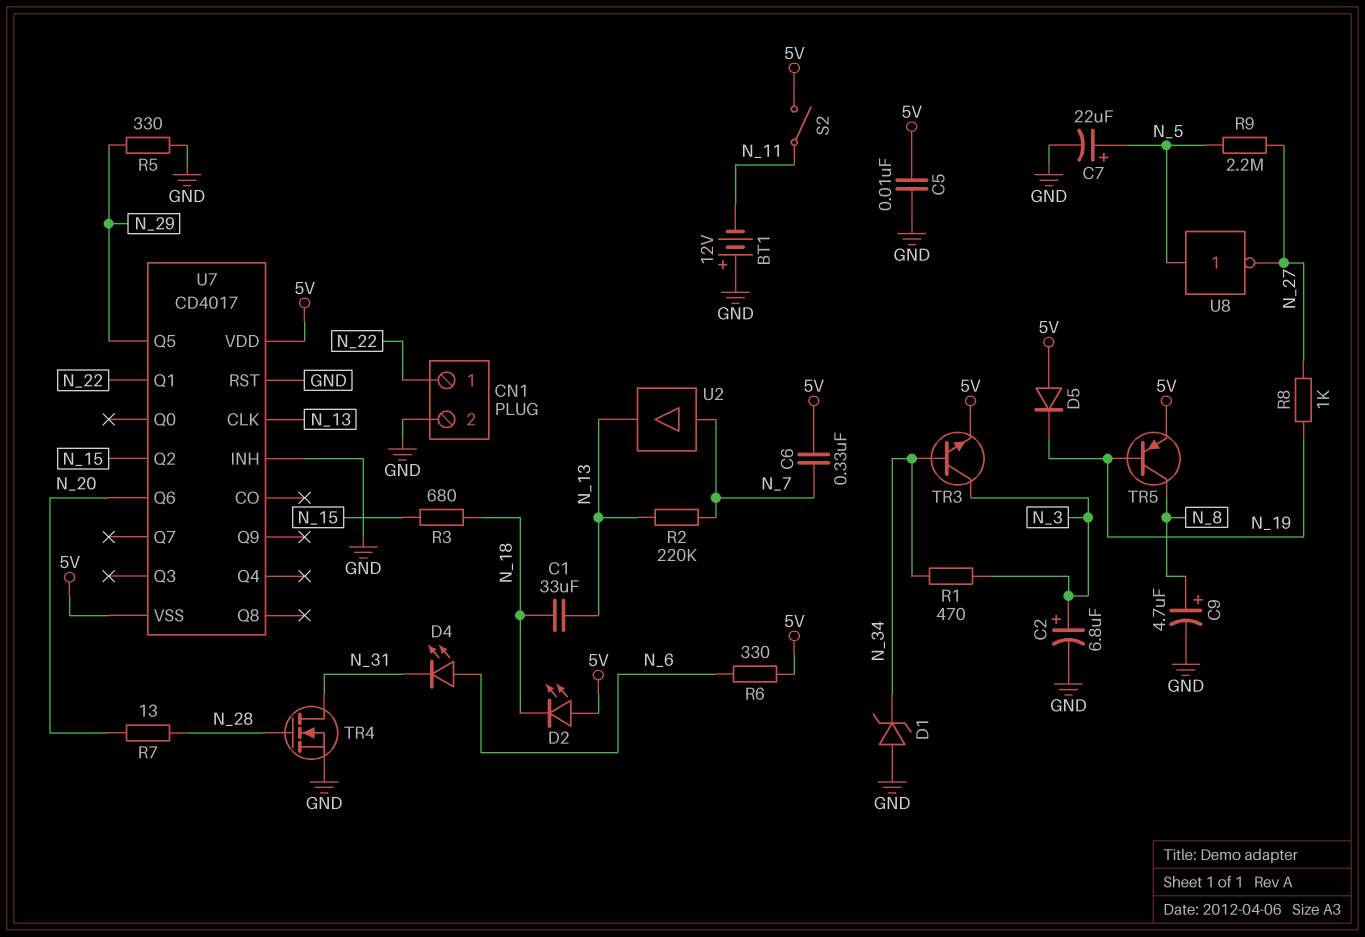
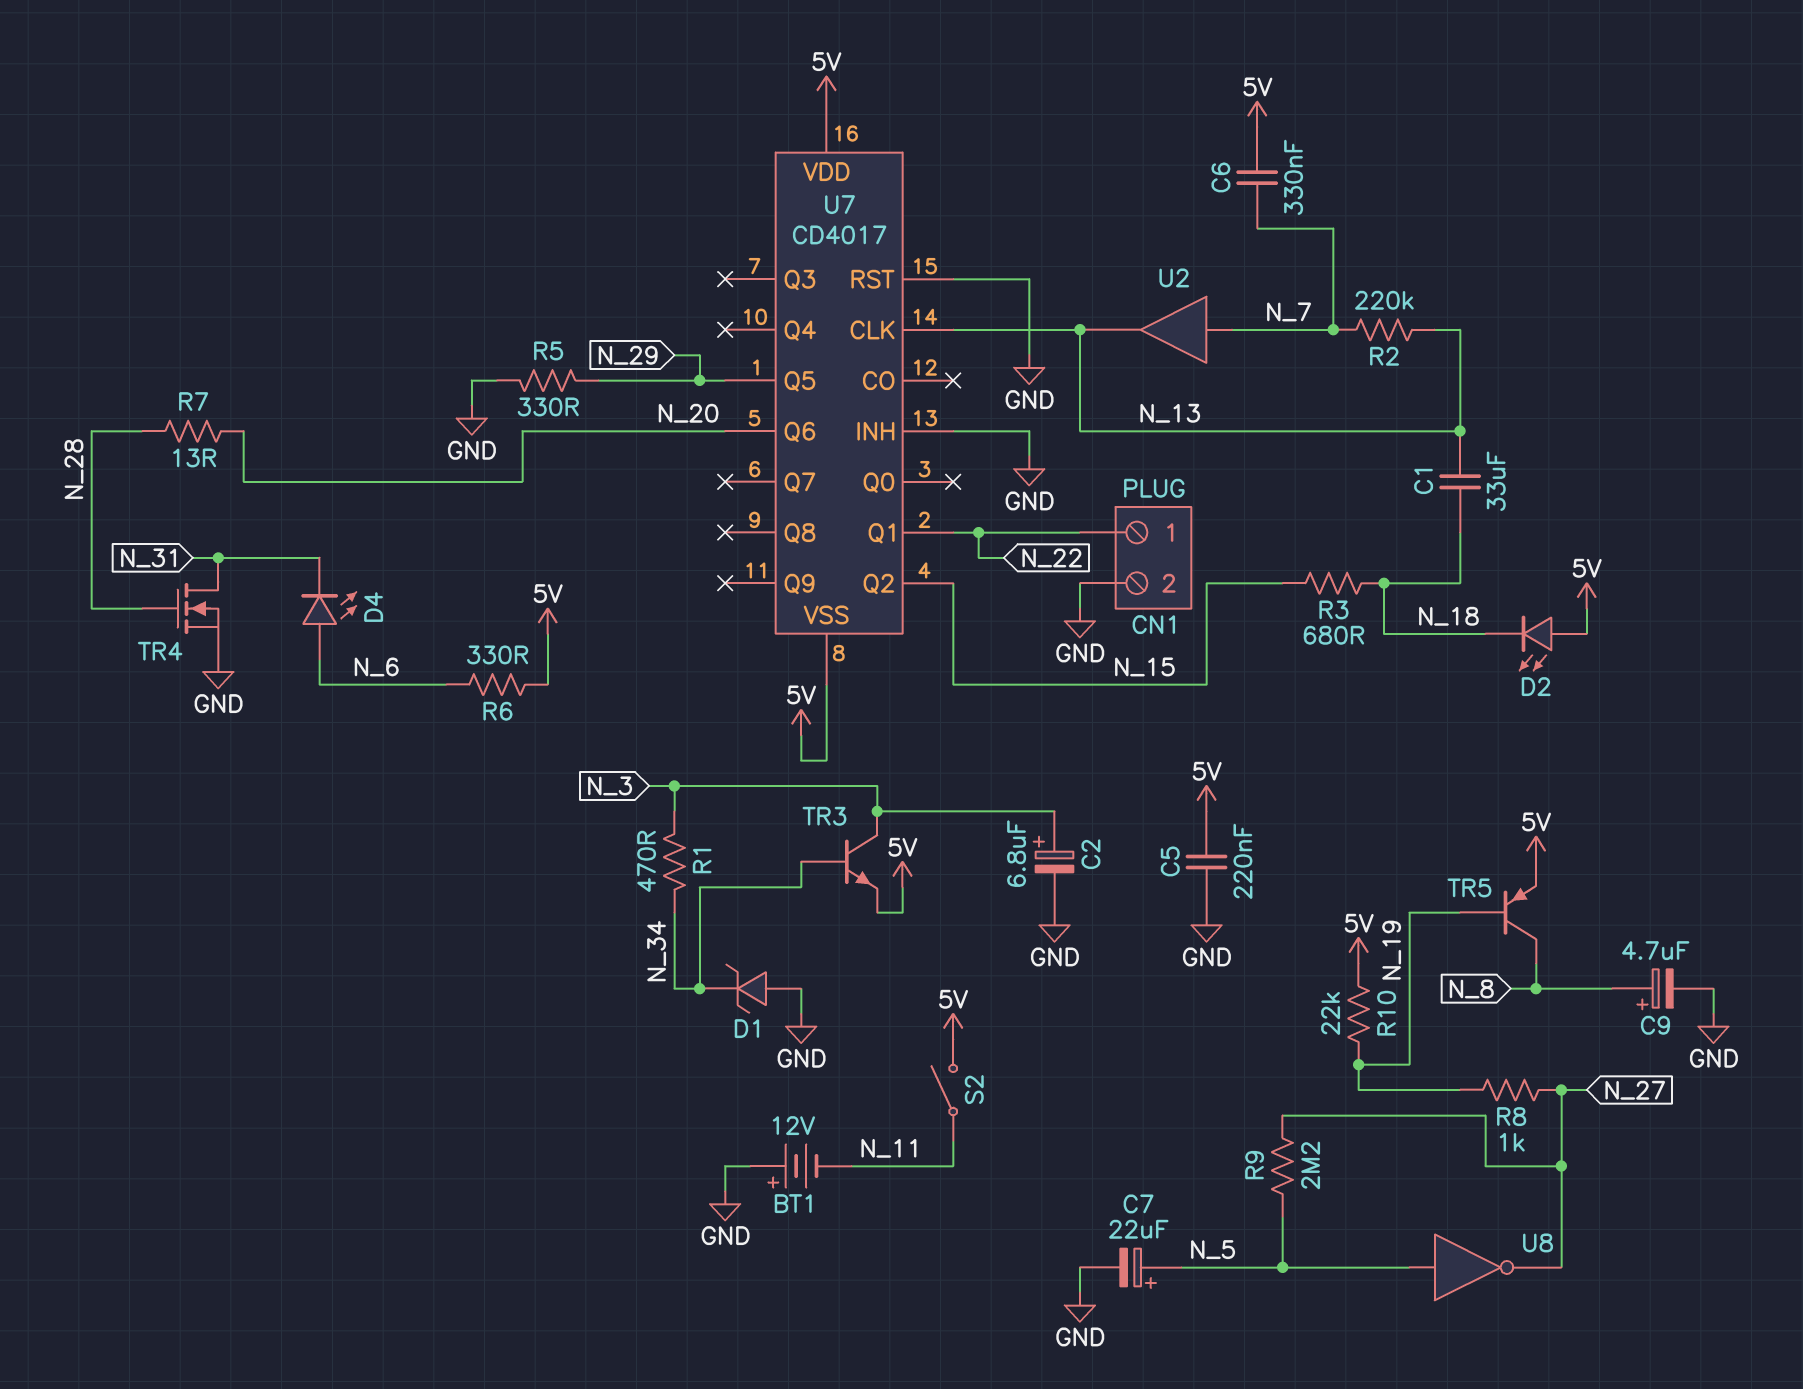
C5: 10nF (5V, GND) -> 220nF (5V, GND)
D5: diode (A 5V, K N_19) -> none
R10: none -> 22k (5V, N_19)

